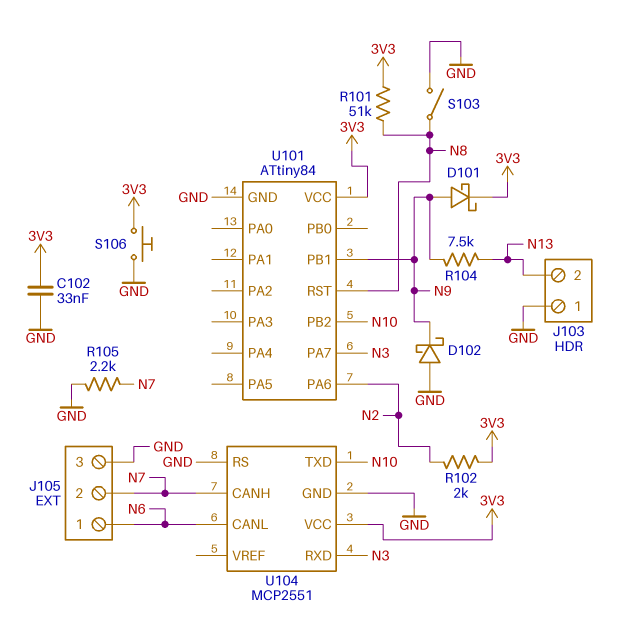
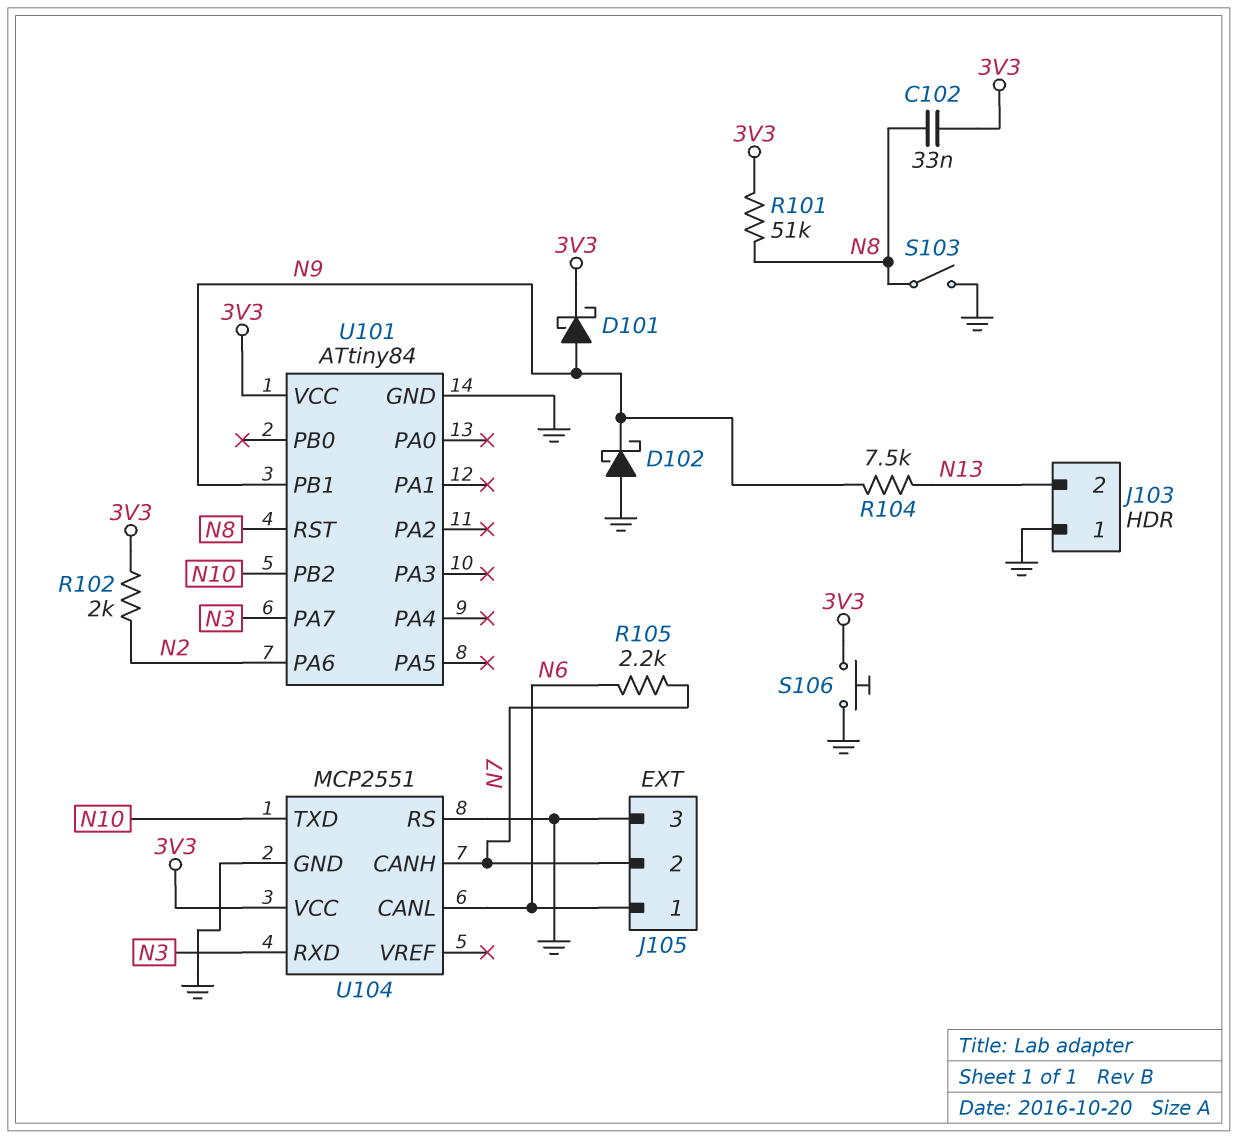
C102: 33nF (3V3, GND) -> 33nF (3V3, N8)
R105: 2.2k (GND, N7) -> 2.2k (N6, N7)

